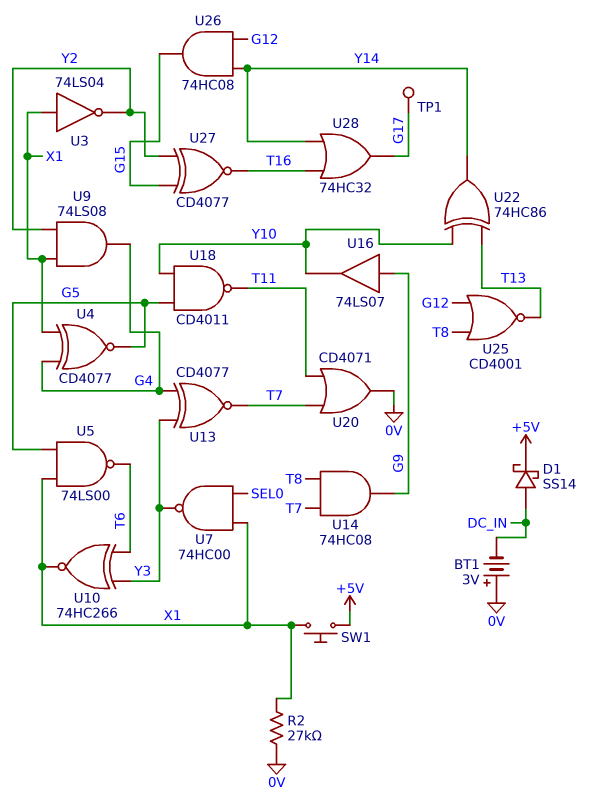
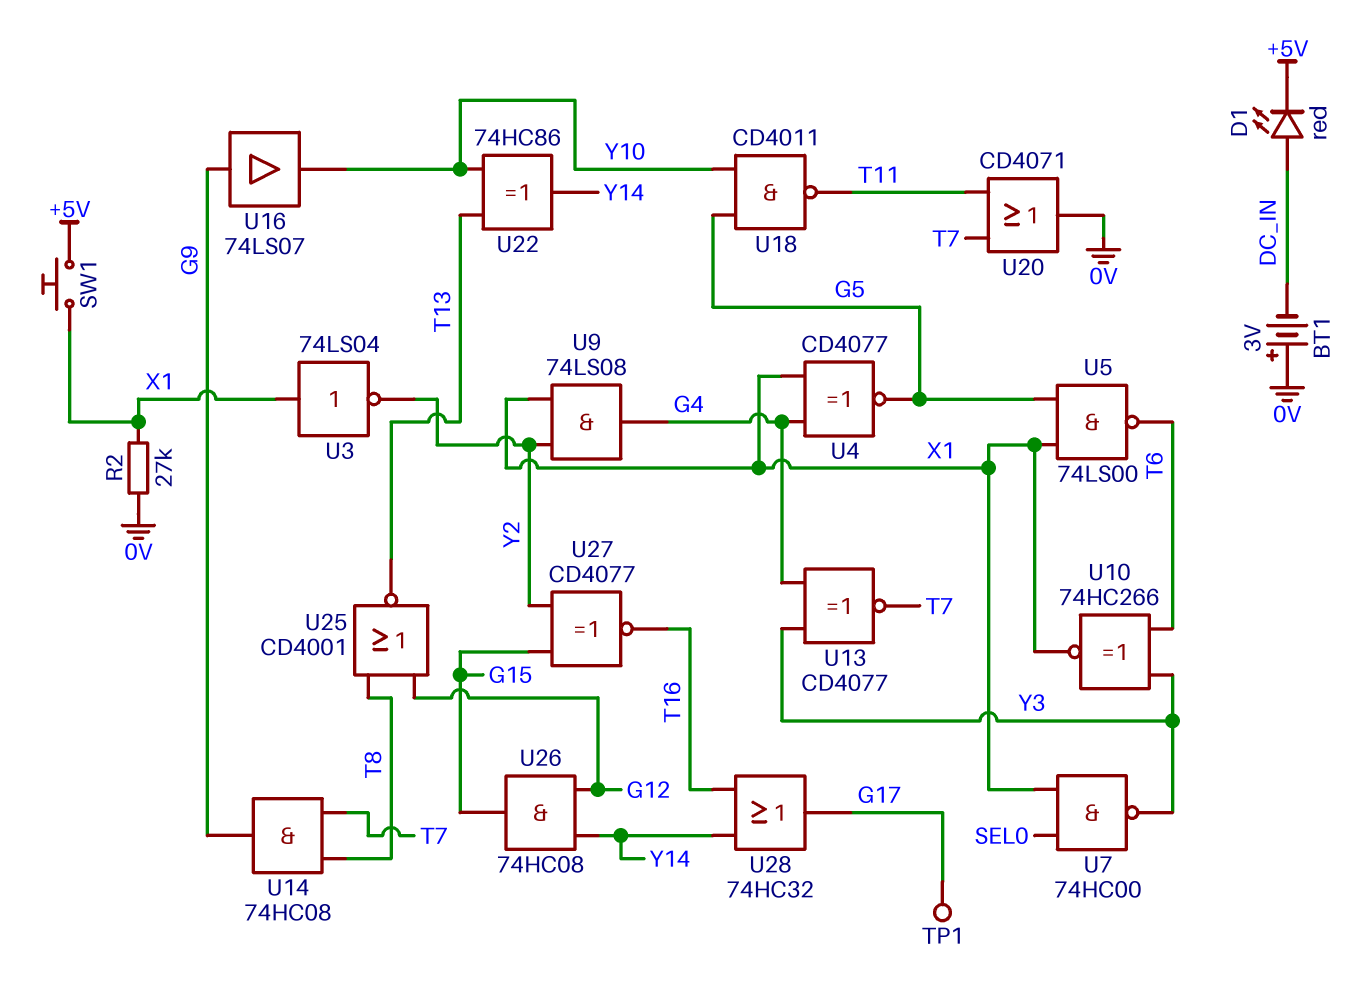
D1: schottky SS14 (A DC_IN, K +5V) -> LED red (A DC_IN, K +5V)

